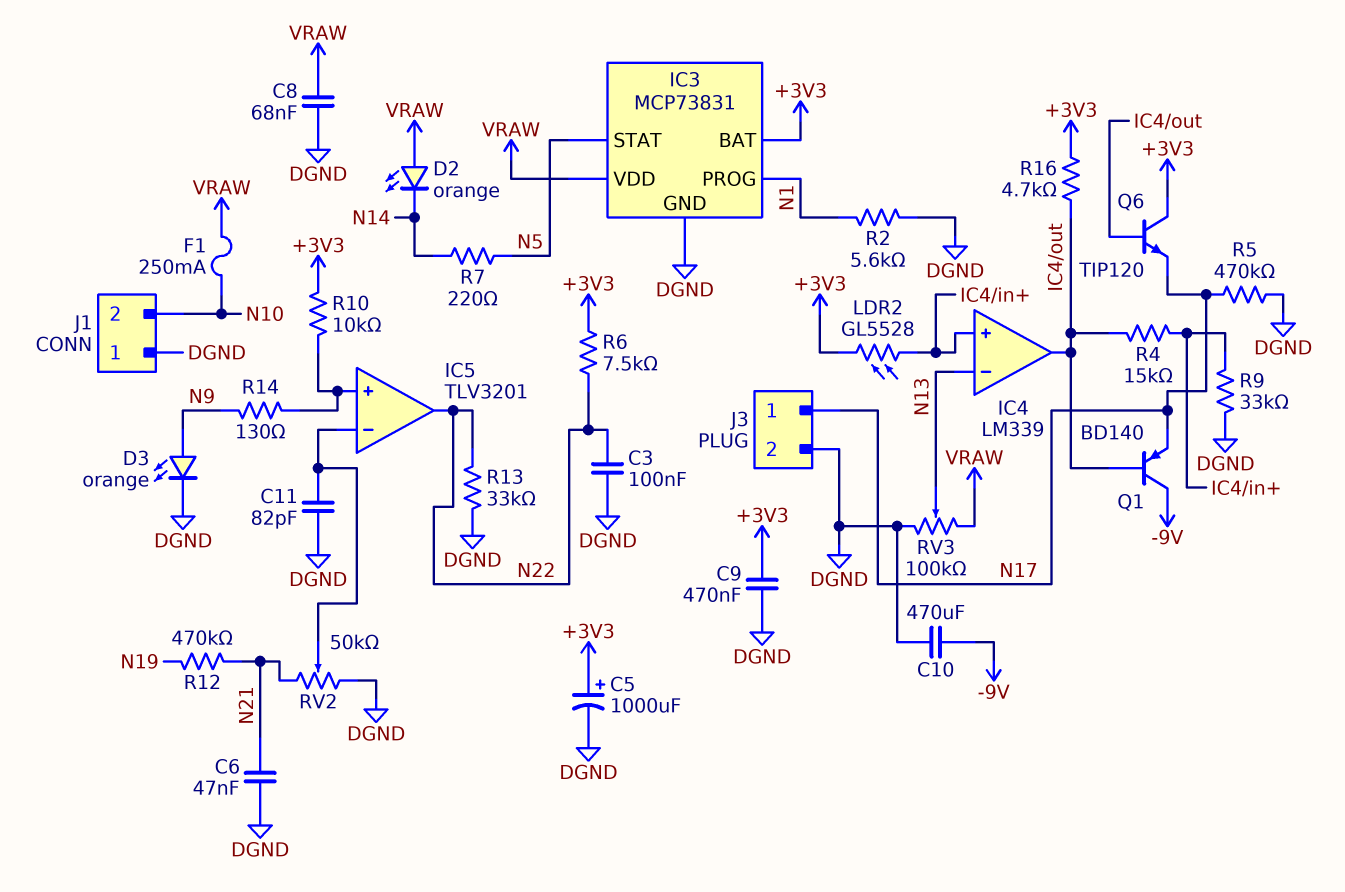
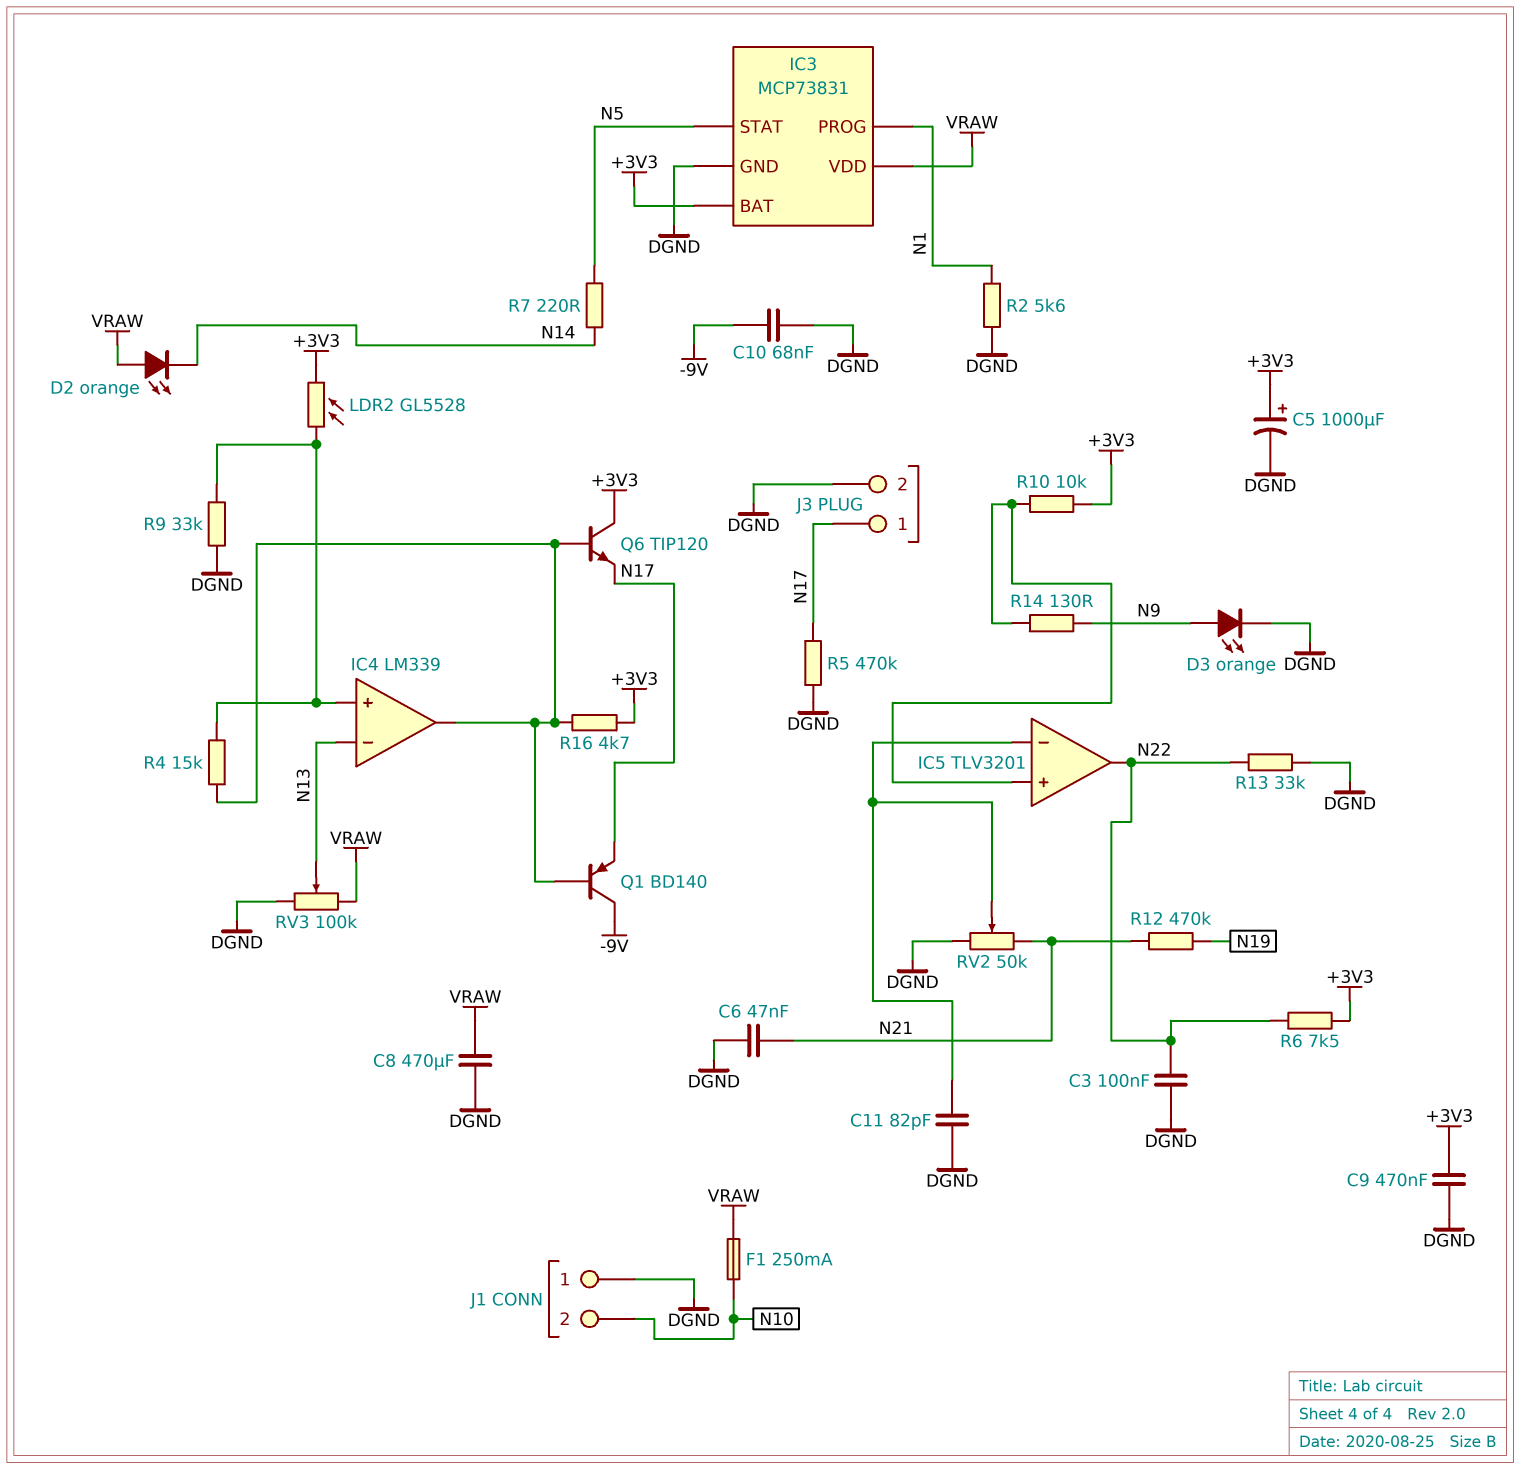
C8: 68nF (DGND, VRAW) -> 470uF (DGND, VRAW)
C10: 470uF (-9V, DGND) -> 68nF (-9V, DGND)

